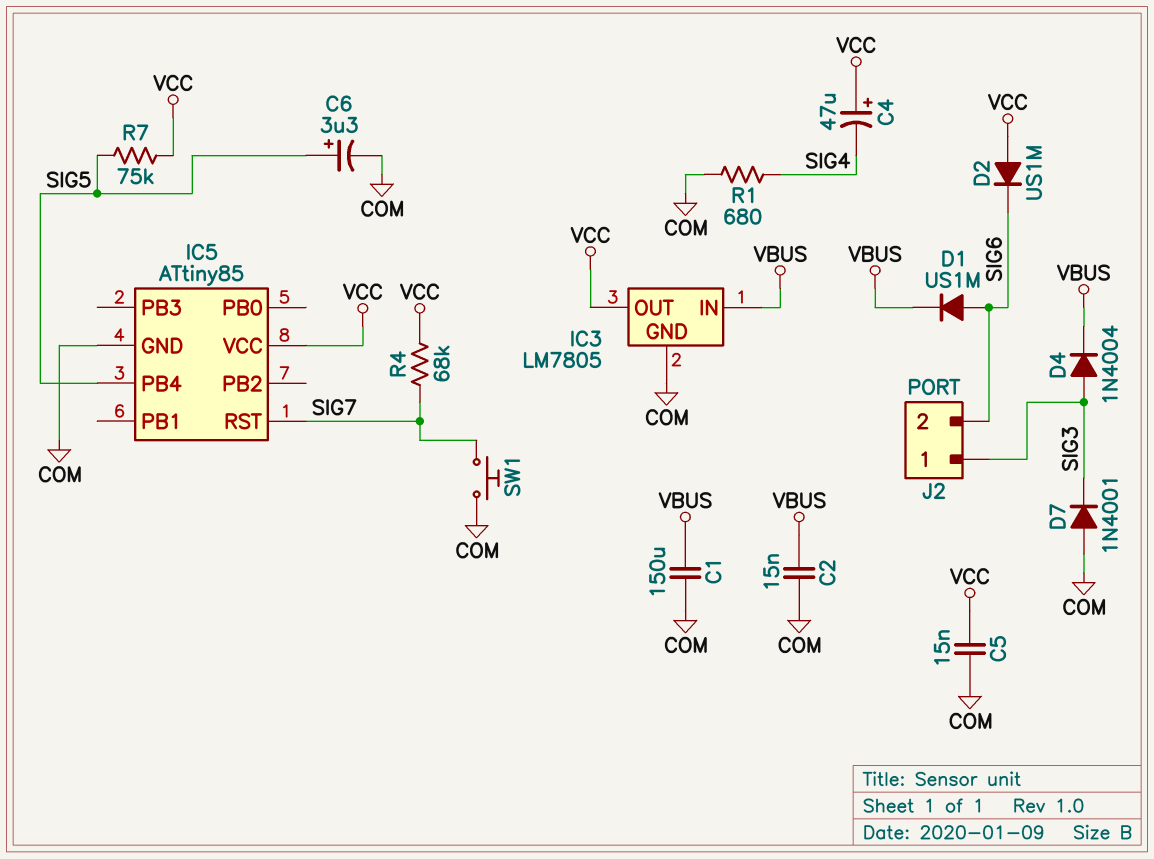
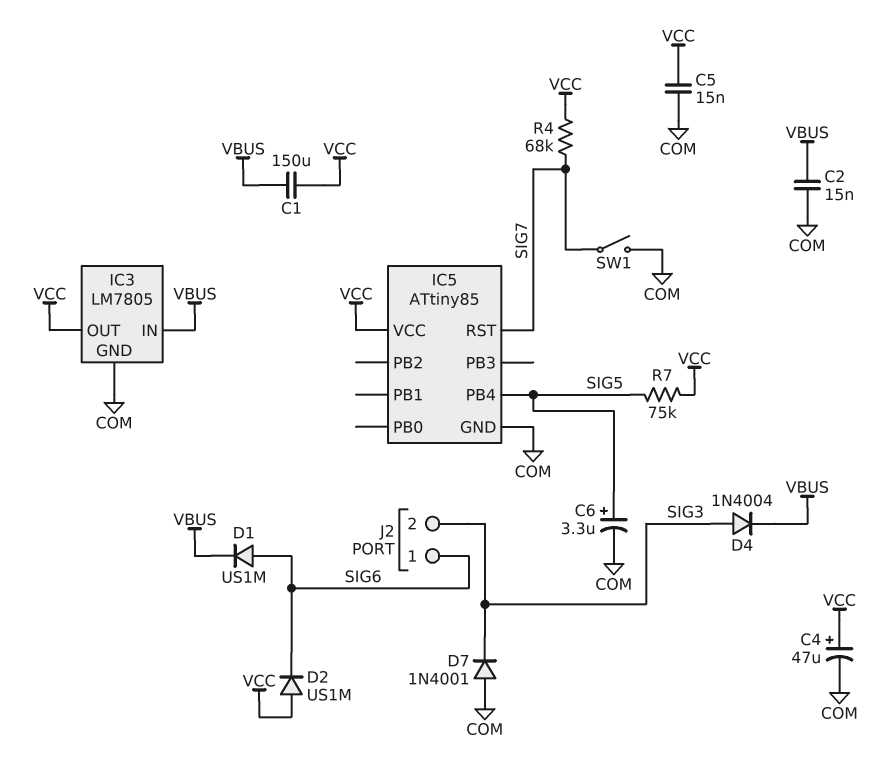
C1: 150uF (COM, VBUS) -> 150uF (VBUS, VCC)
C4: 47uF (plus VCC, minus SIG4) -> 47uF (plus VCC, minus COM)
J2 pin 1: SIG3 -> SIG6
J2 pin 2: SIG6 -> SIG3
R1: 680 (COM, SIG4) -> none
SW1: button (COM, SIG7) -> switch (COM, SIG7)

